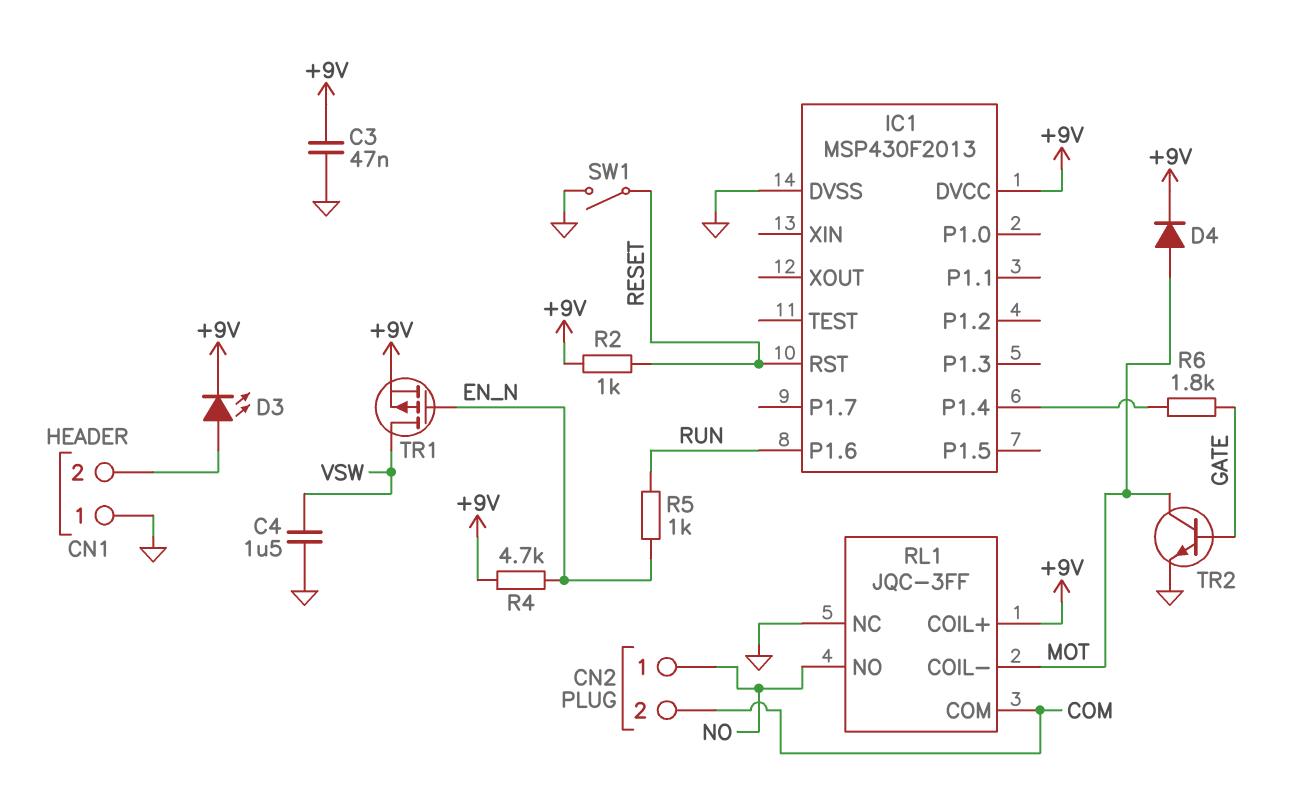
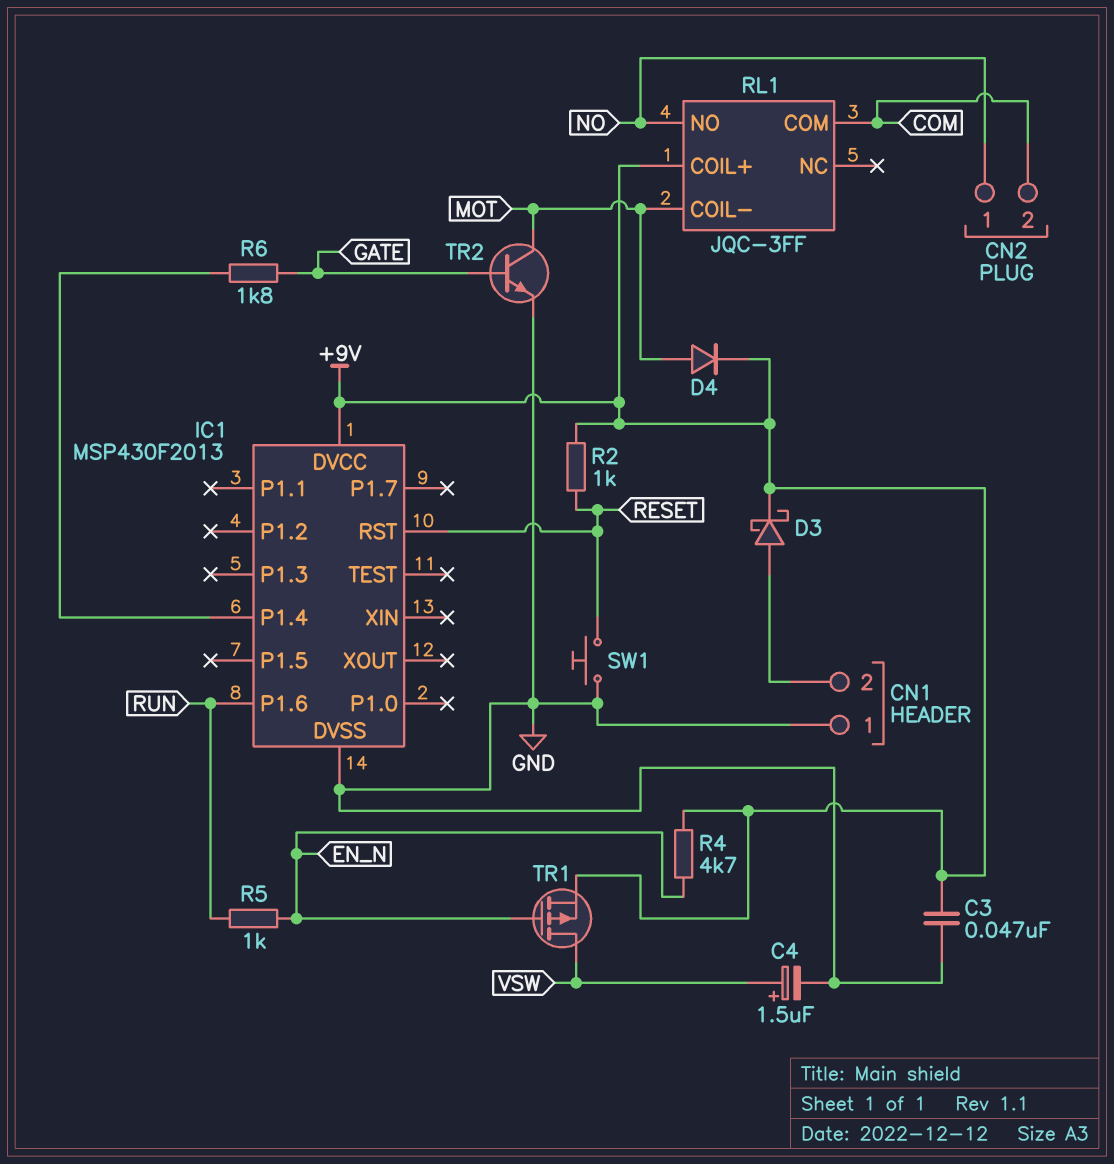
C4: 1.5uF (GND, VSW) -> 1.5uF (plus VSW, minus GND)
D3: LED (A CN1/2, K +9V) -> schottky (A CN1/2, K +9V)
RL1 pin NC: GND -> none
SW1: switch (GND, RESET) -> button (GND, RESET)

